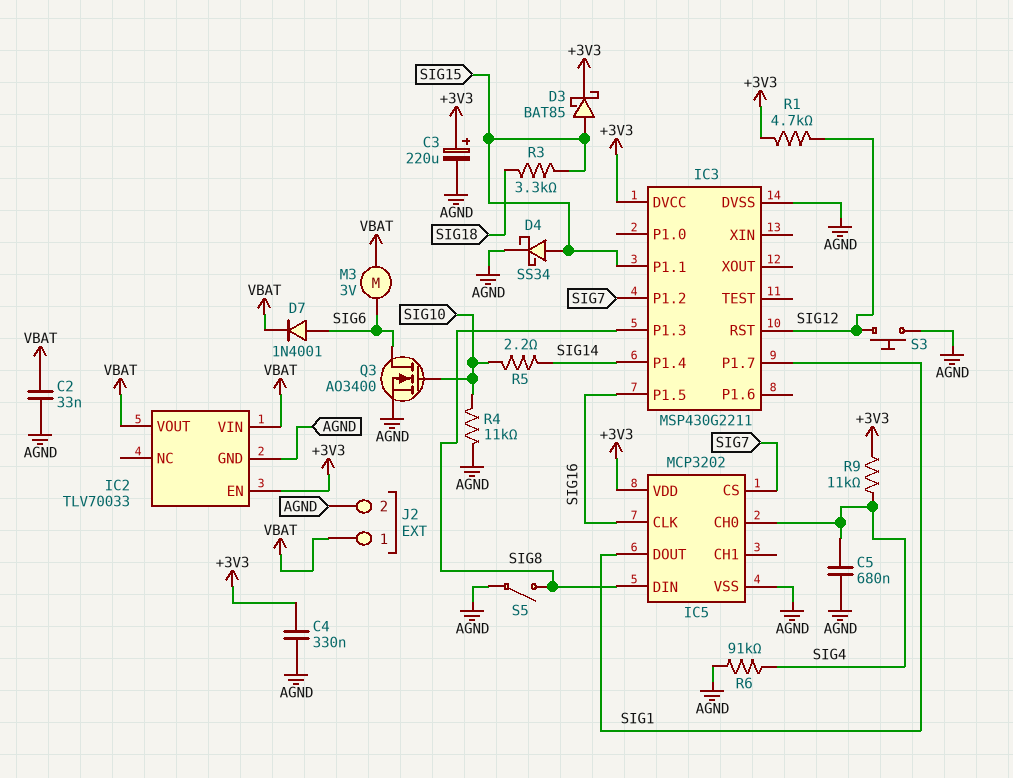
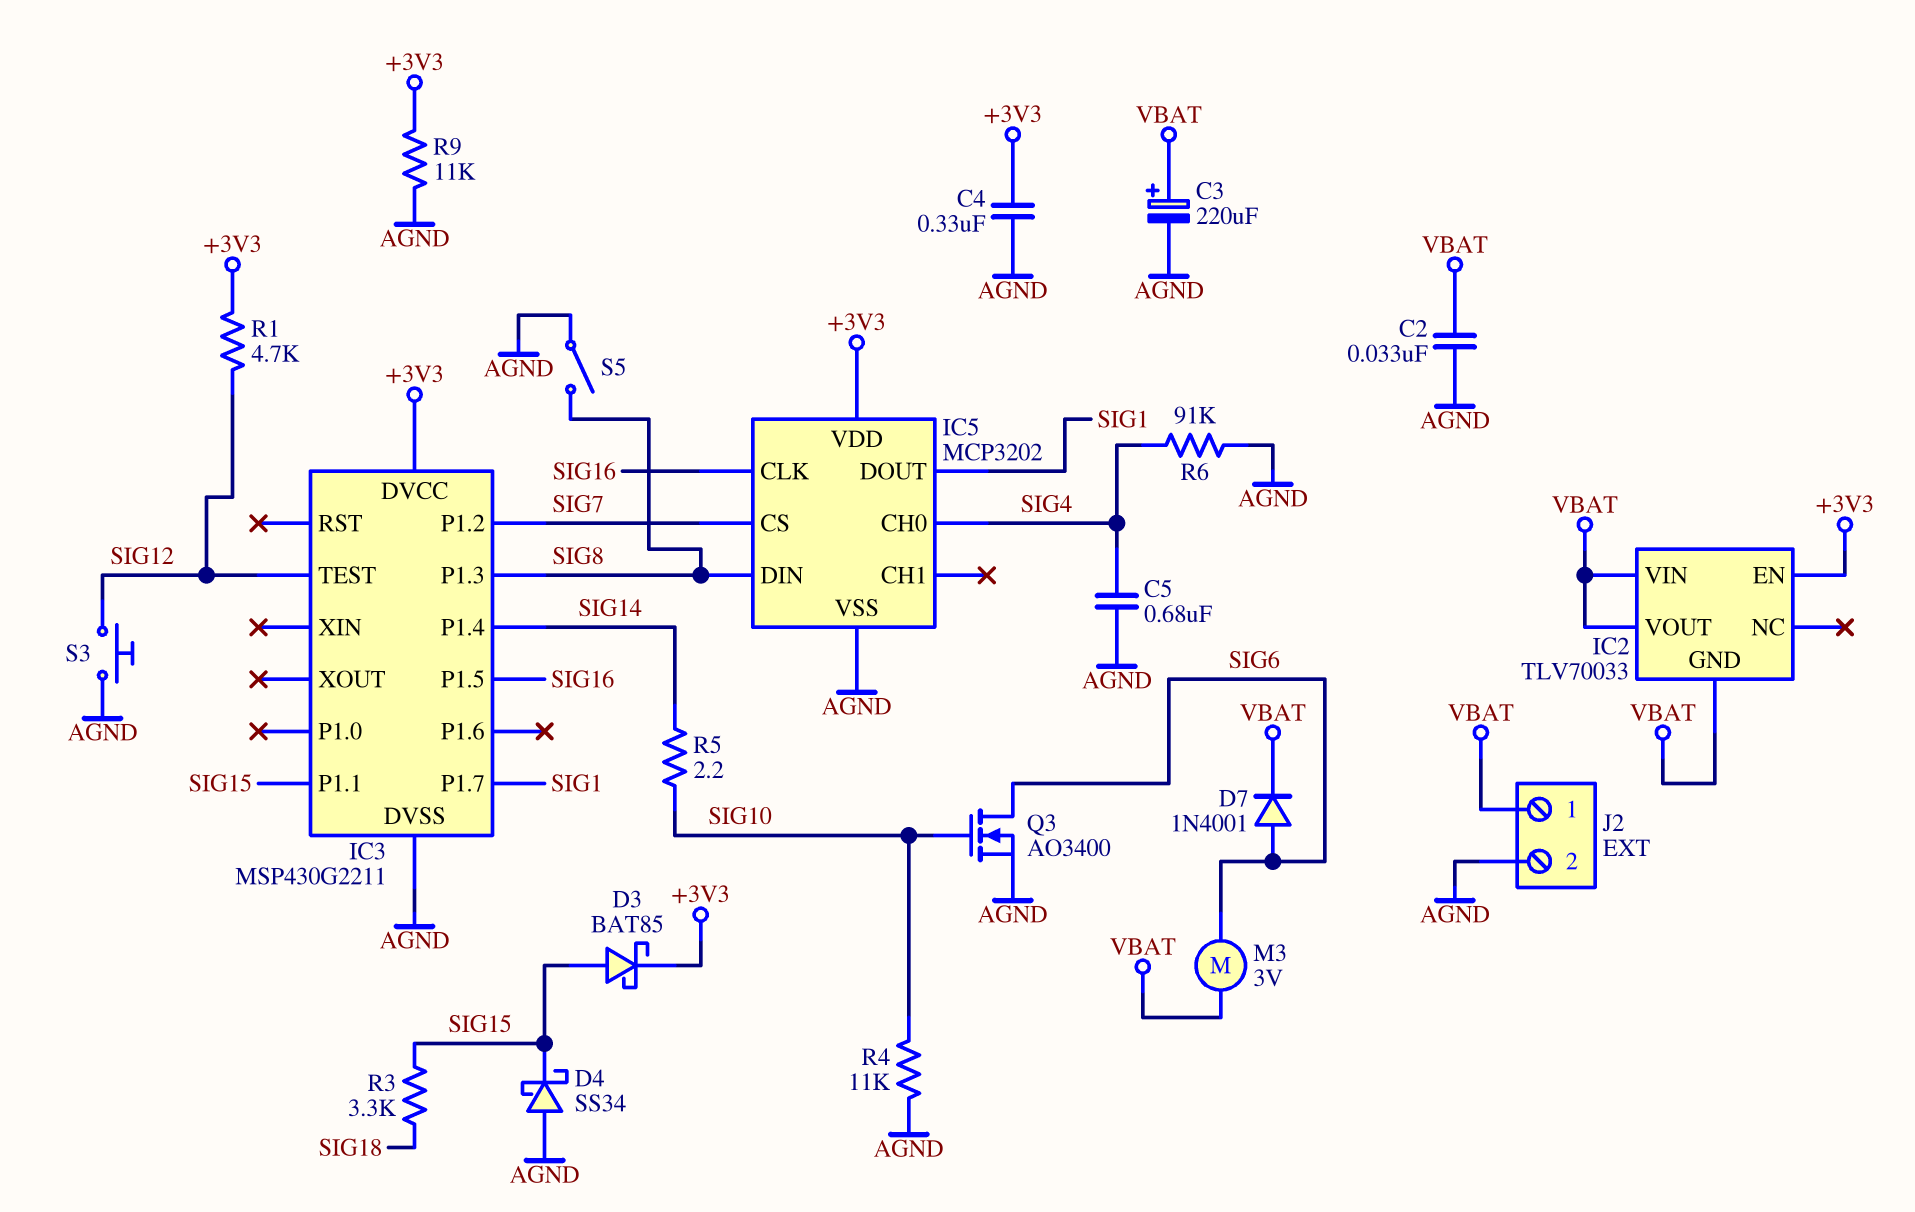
C3: 220uF (plus +3V3, minus AGND) -> 220uF (plus VBAT, minus AGND)
D4: schottky SS34 (A SIG15, K AGND) -> schottky SS34 (A AGND, K SIG15)
IC2 pin GND: AGND -> VBAT
IC3 pin RST: SIG12 -> none
IC3 pin TEST: none -> SIG12
R9: 11k (+3V3, SIG4) -> 11k (+3V3, AGND)

